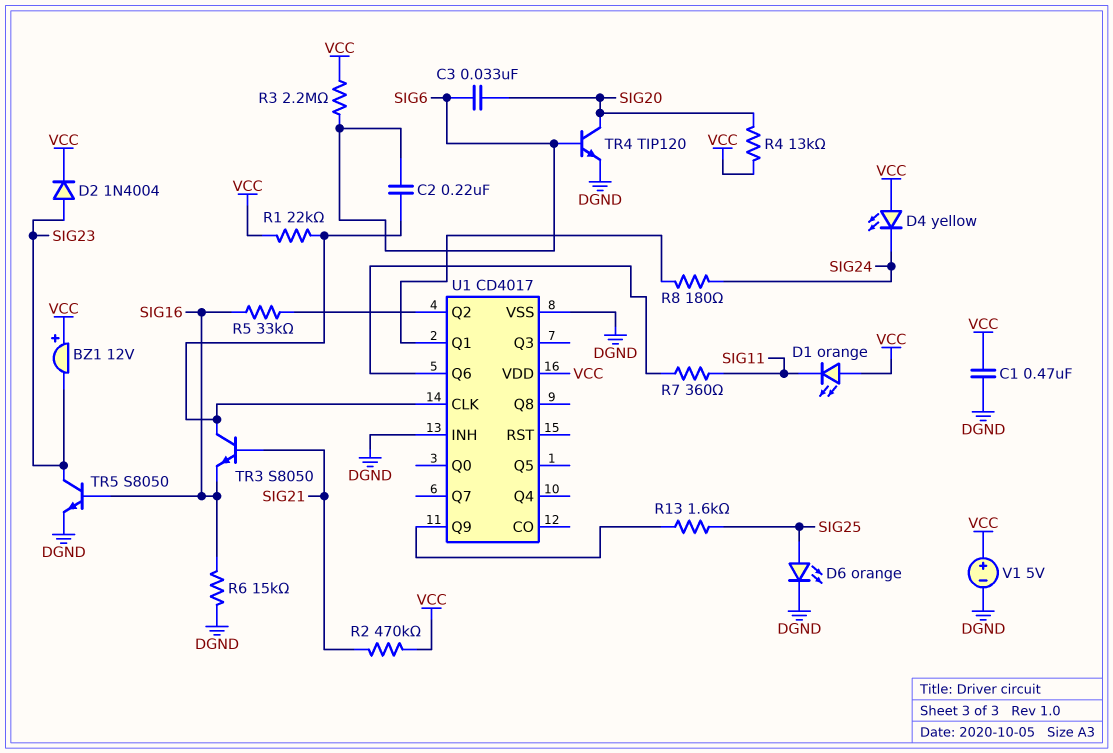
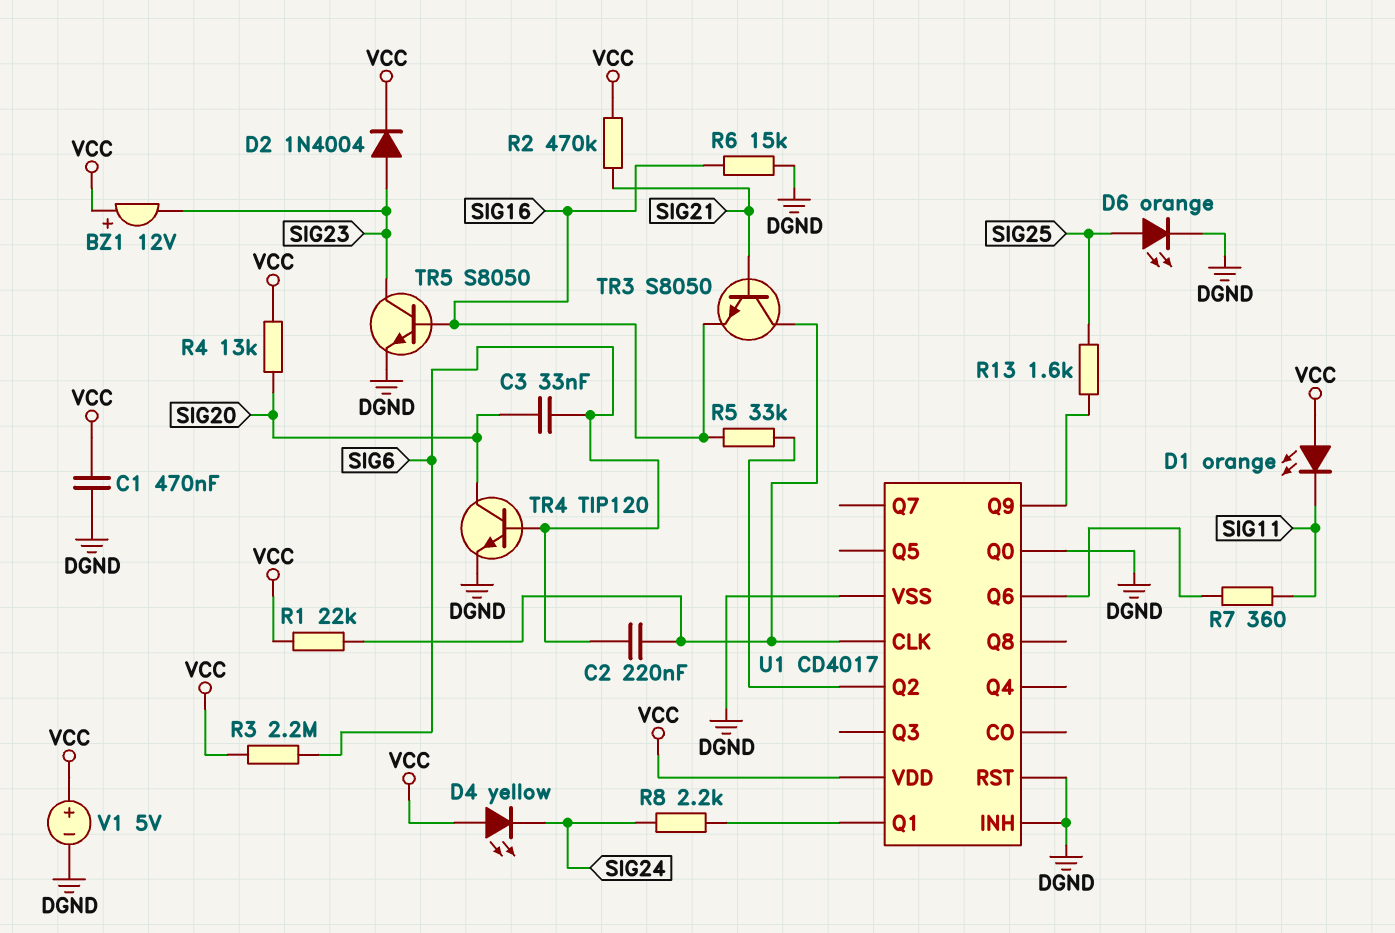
R8: 180 (SIG24, U1/Q1) -> 2.2k (SIG24, U1/Q1)
U1 pin Q0: none -> DGND
U1 pin RST: none -> DGND

